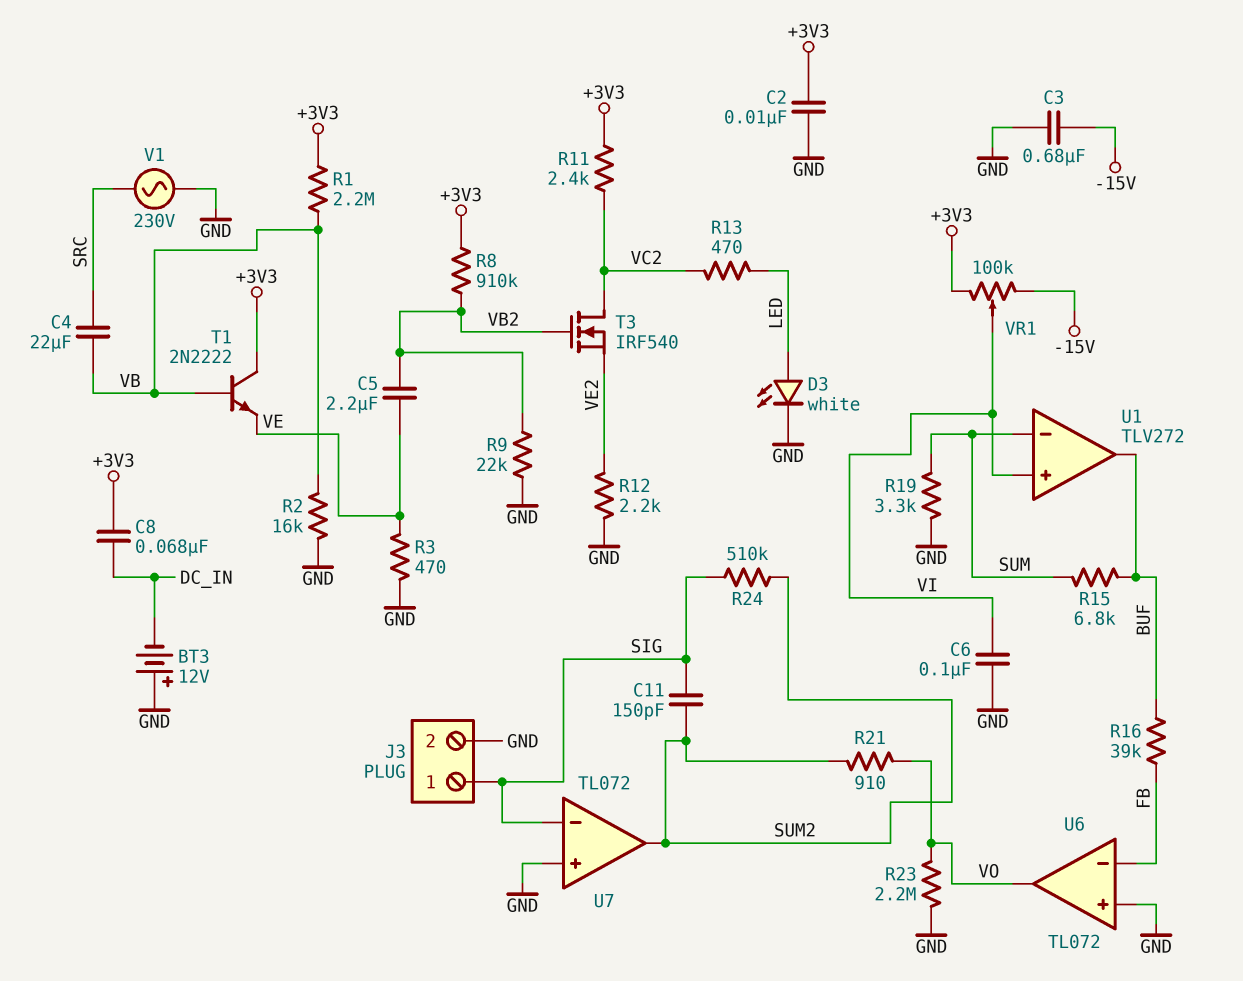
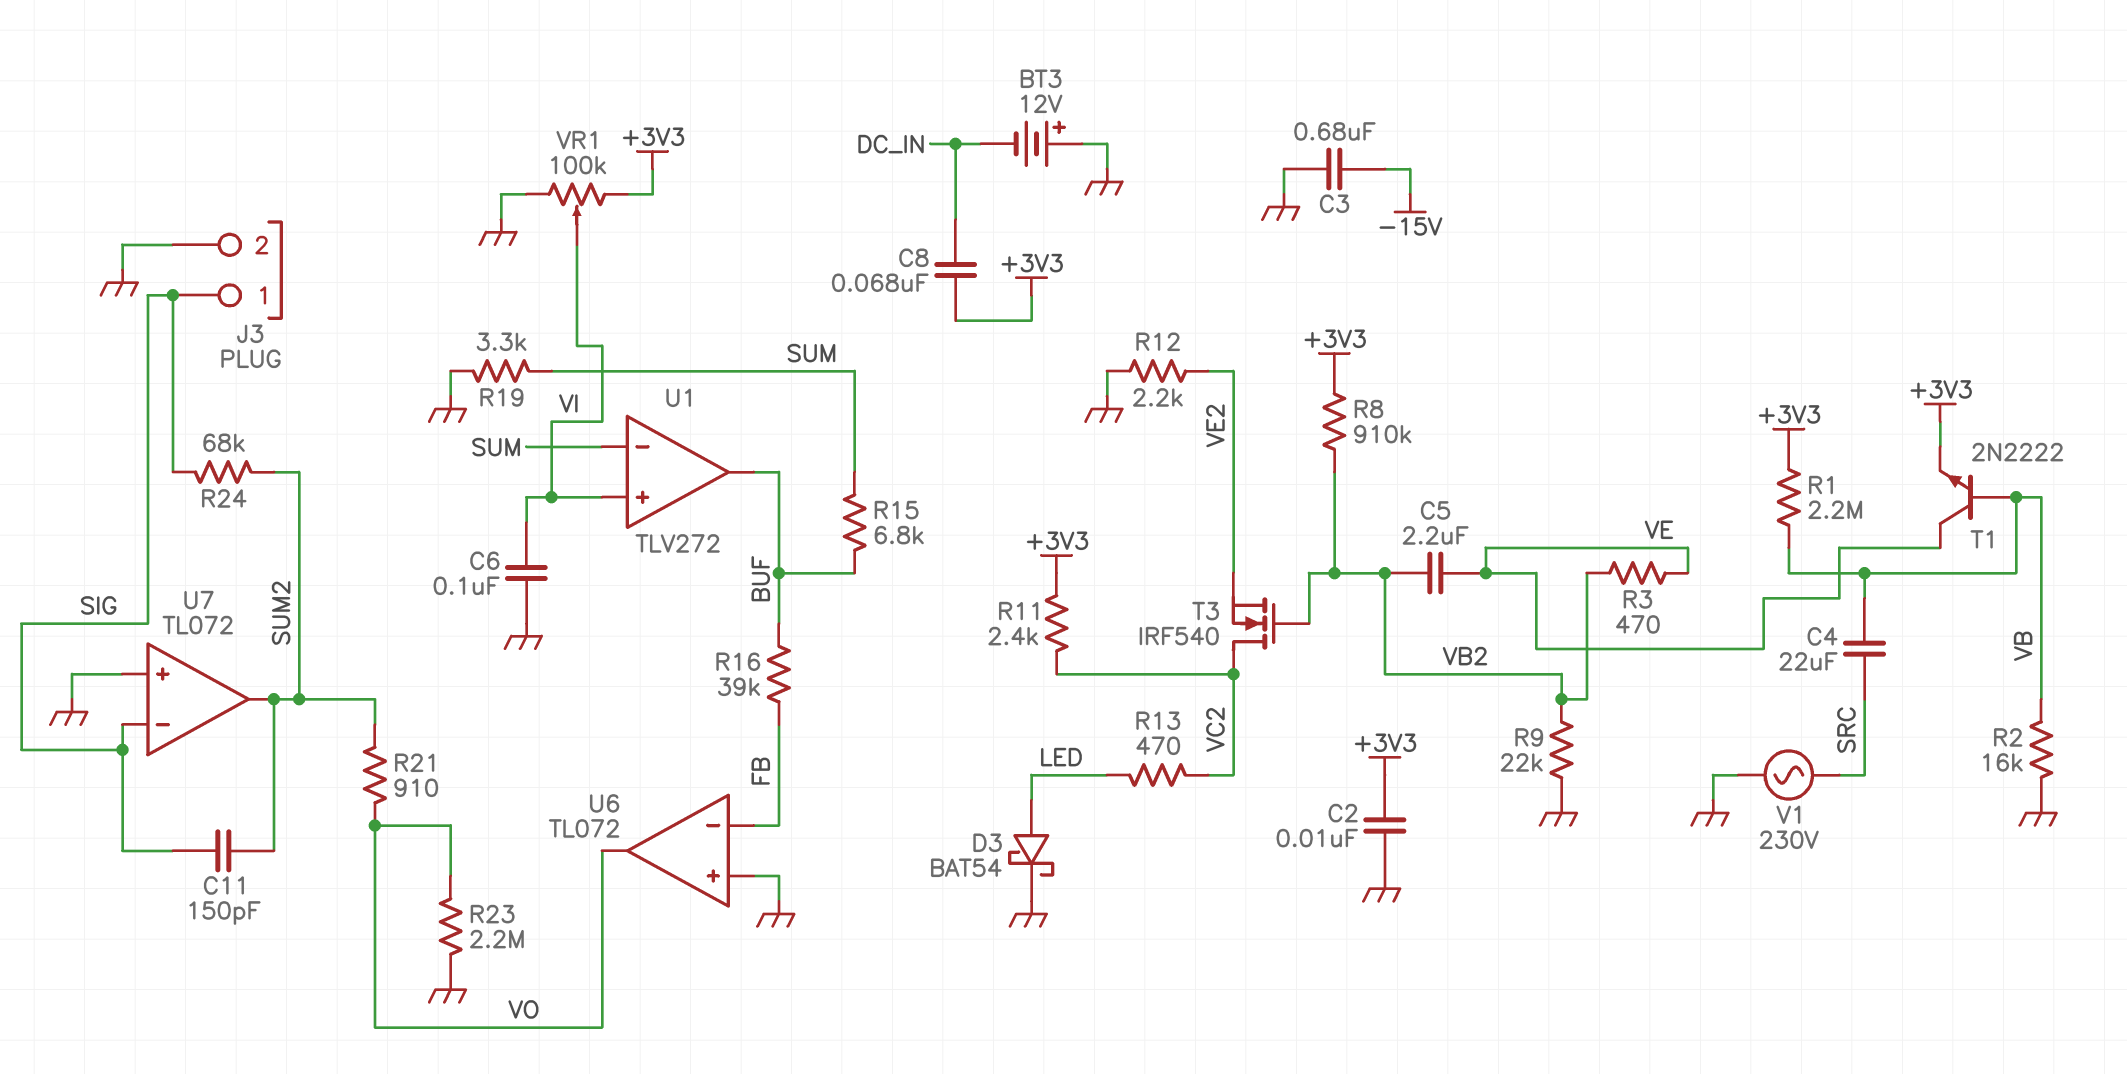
D3: LED white (A LED, K GND) -> schottky BAT54 (A LED, K GND)
R3: 470 (GND, VE) -> 470 (VB2, VE)
R24: 510k (SIG, SUM2) -> 68k (SIG, SUM2)
T1: NPN 2N2222 (B VB, C +3V3, E VE) -> NPN 2N2222 (B VB, C VE, E +3V3)
VR1: 100k (+3V3, -15V, wiper VI) -> 100k (+3V3, GND, wiper VI)

